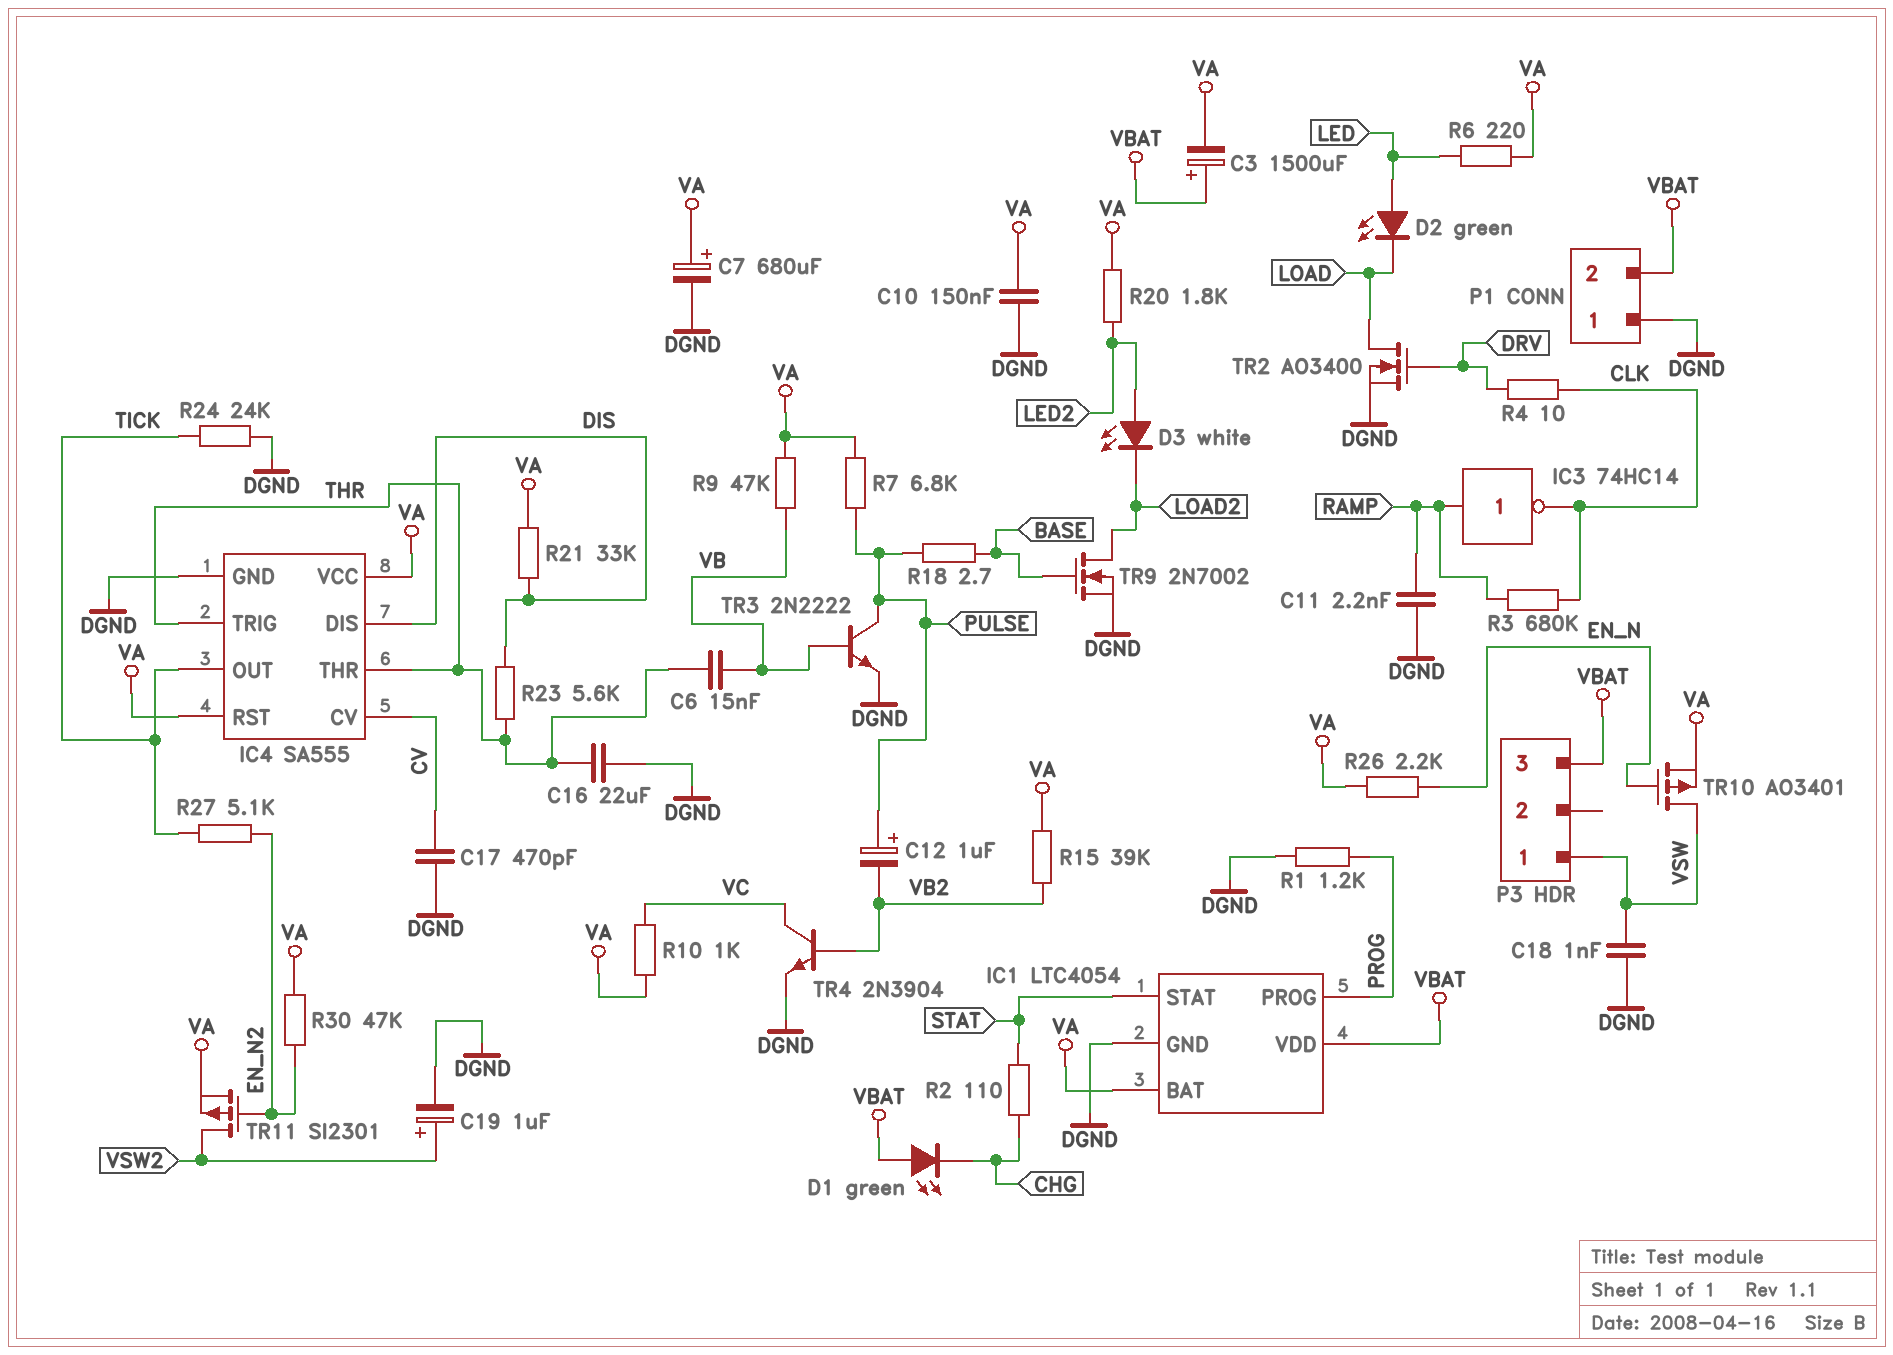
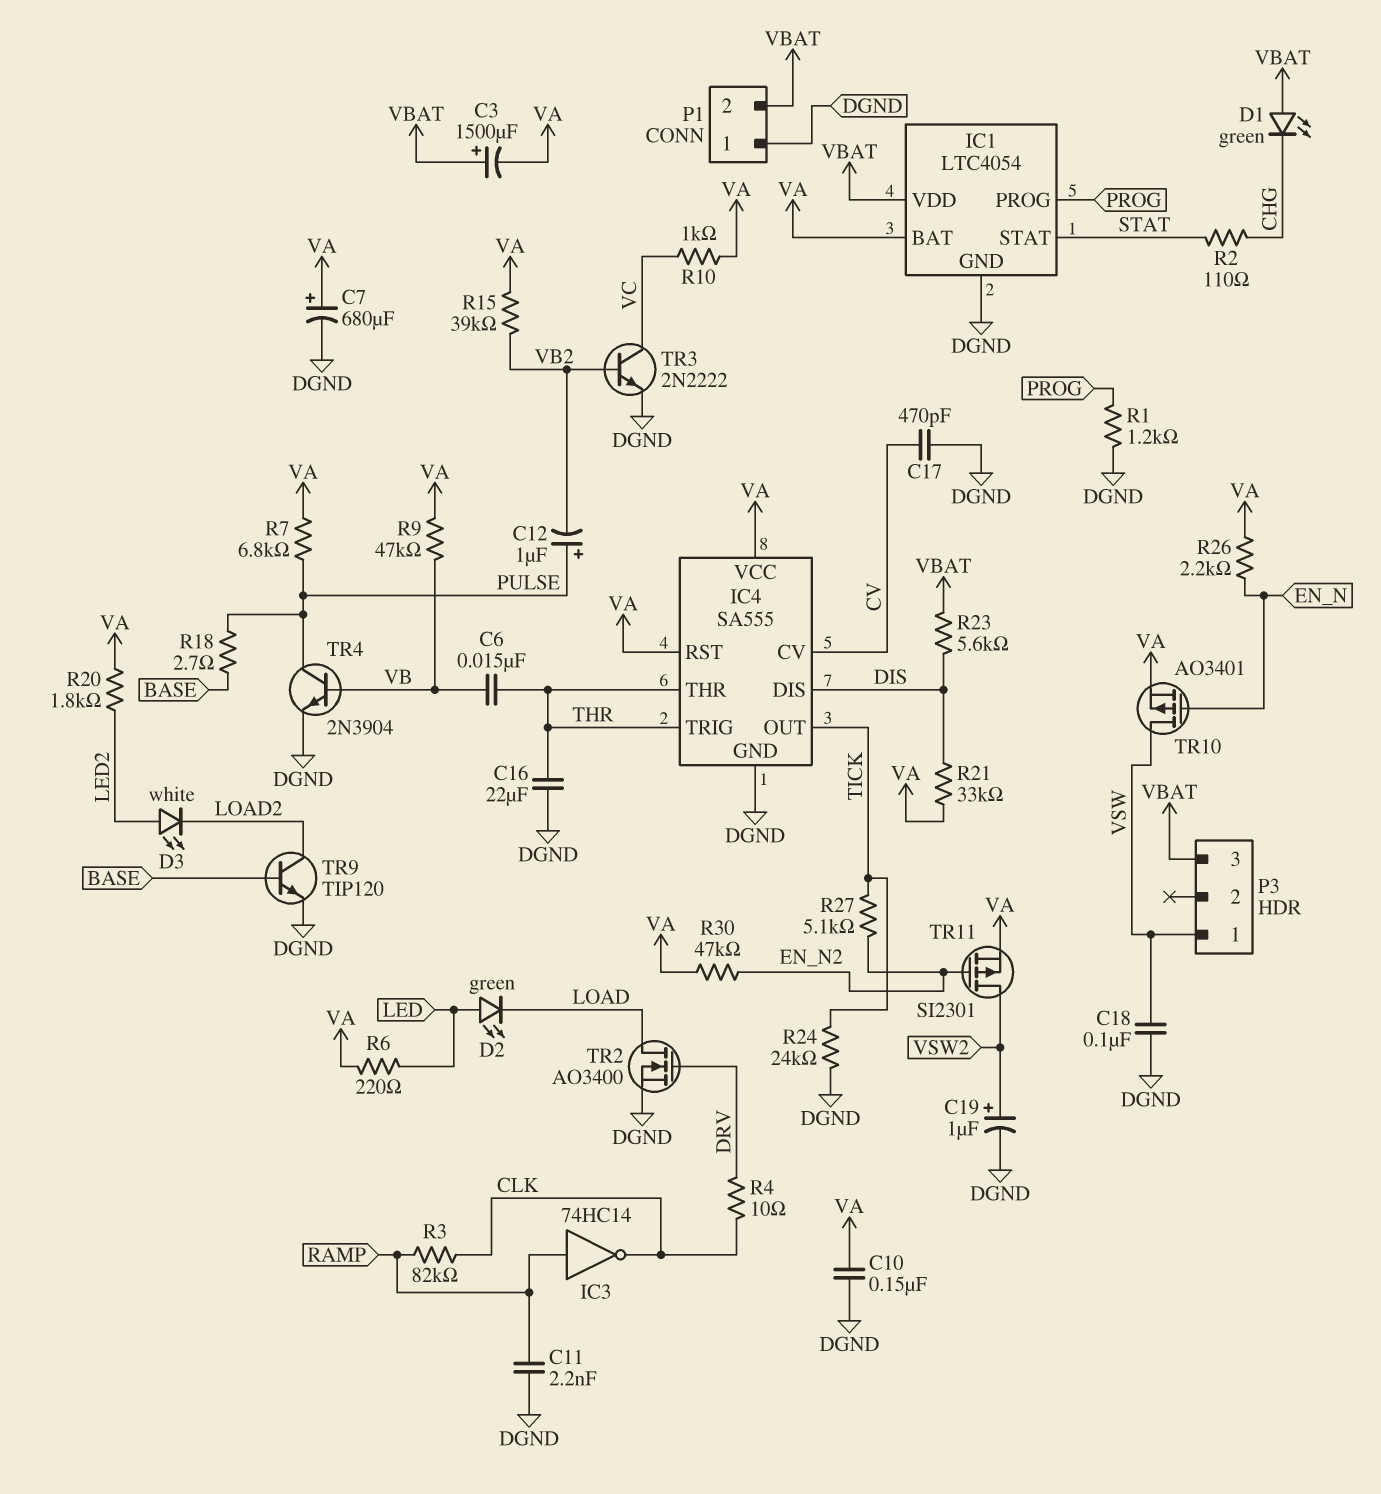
C18: 1nF (DGND, VSW) -> 100nF (DGND, VSW)
R3: 680k (CLK, RAMP) -> 82k (CLK, RAMP)
R23: 5.6k (DIS, THR) -> 5.6k (DIS, VBAT)
TR3: NPN 2N2222 (B VB, C PULSE, E DGND) -> NPN 2N2222 (B VB2, C VC, E DGND)
TR4: NPN 2N3904 (B VB2, C VC, E DGND) -> NPN 2N3904 (B VB, C PULSE, E DGND)
TR9: NMOS 2N7002 (G BASE, D LOAD2, S DGND) -> NPN TIP120 (B BASE, C LOAD2, E DGND)

